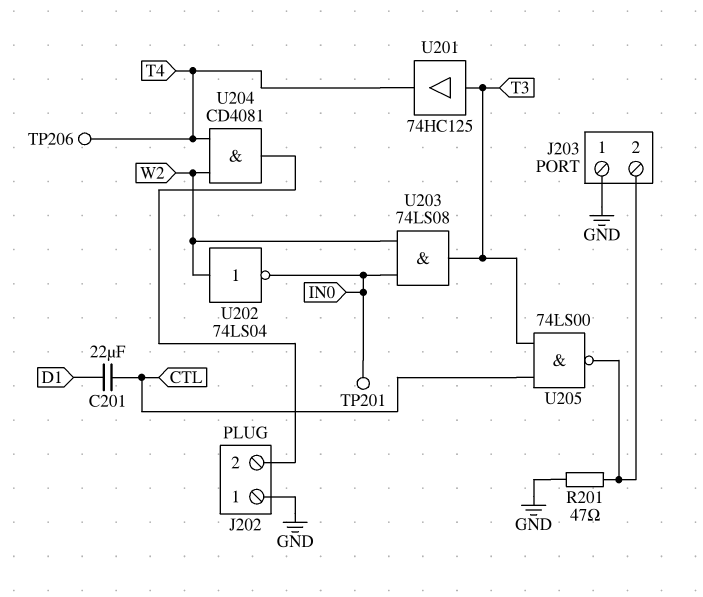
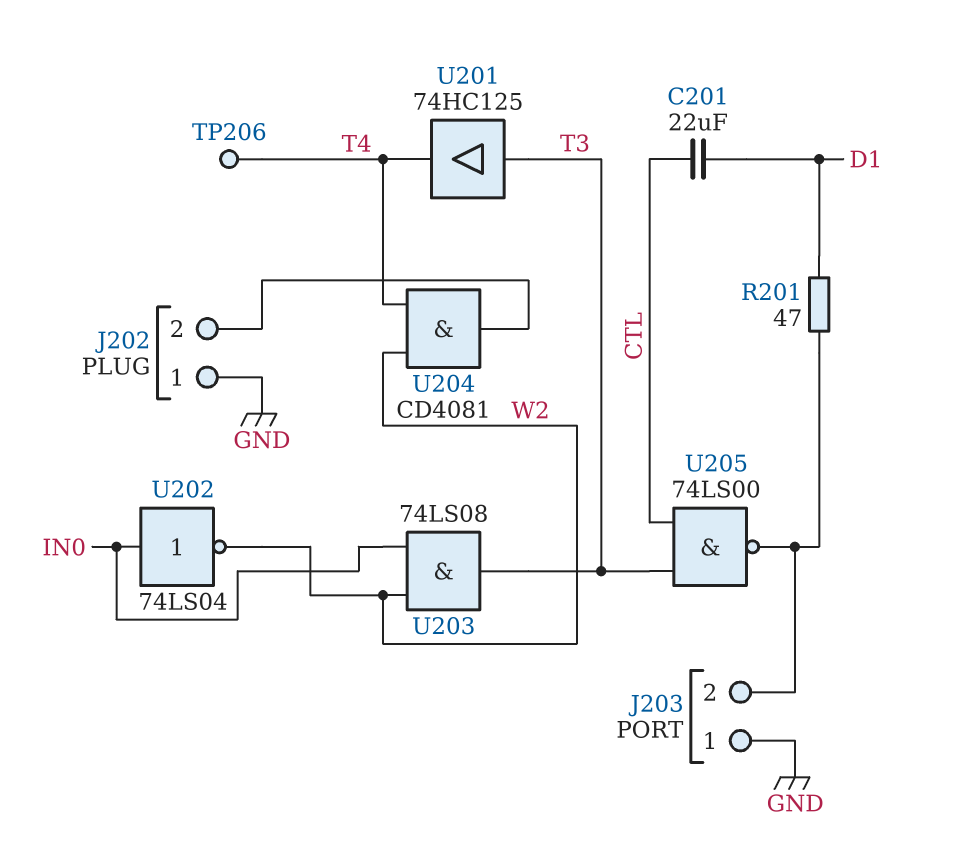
R201: 47 (GND, J203/2) -> 47 (D1, J203/2)
TP201: test point (IN0) -> none
U202: NOT 74LS04 (in W2, out IN0) -> NOT 74LS04 (in IN0, out W2)

